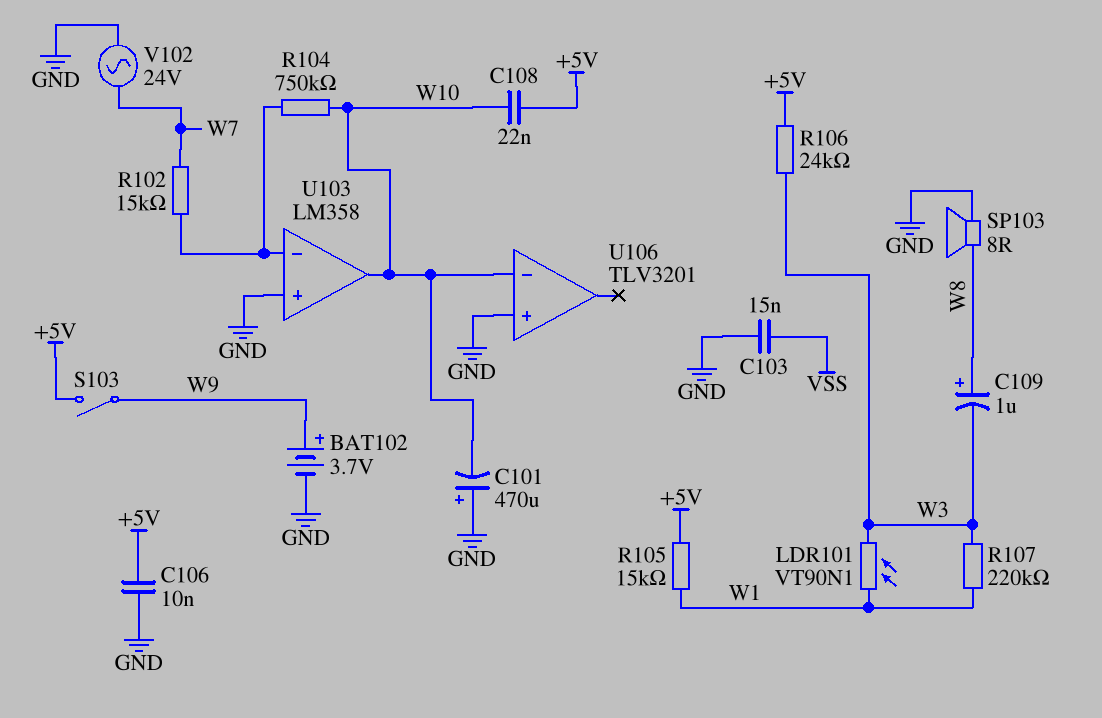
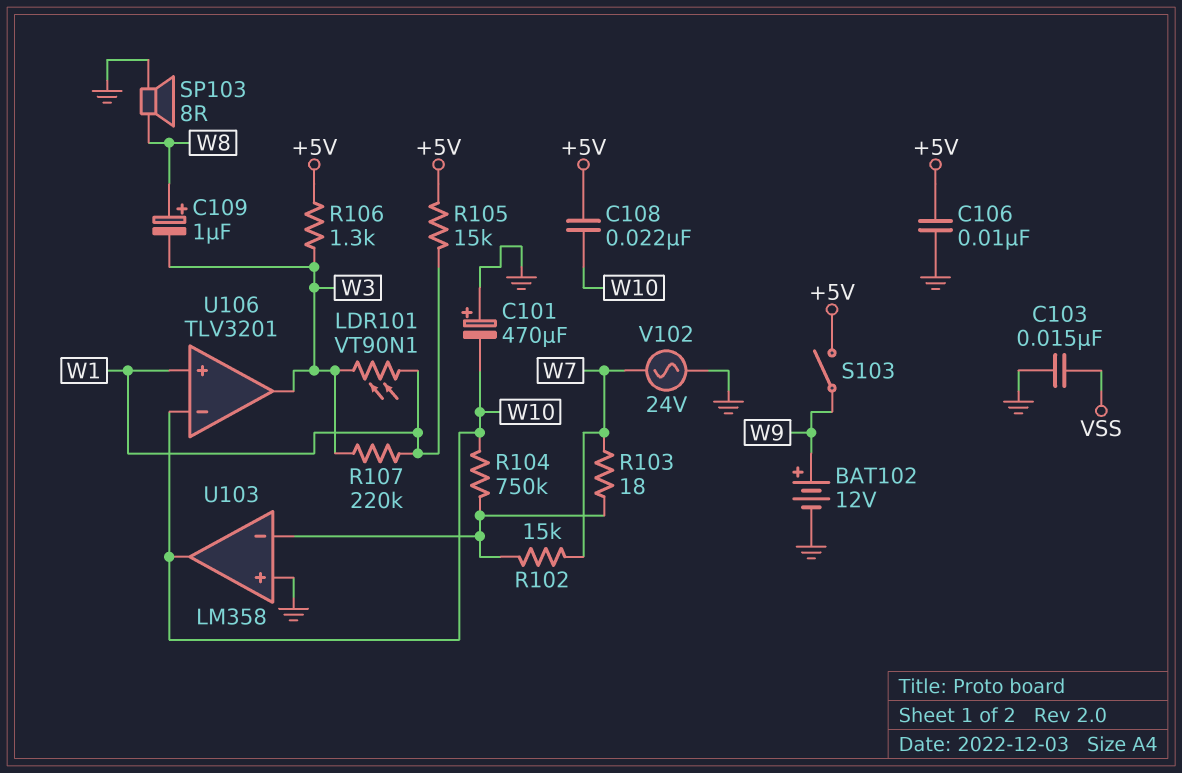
BAT102: 3.7V (plus W9, minus GND) -> 12V (plus W9, minus GND)
R103: none -> 18 (U103/in-, W7)
R106: 24k (+5V, W3) -> 1.3k (+5V, W3)
U106 pin in+: GND -> W1
U106 pin out: none -> W3

